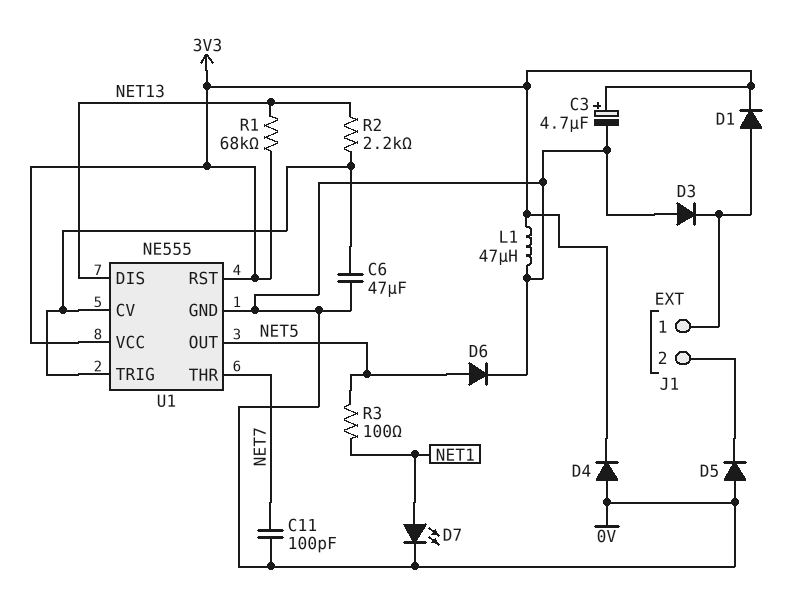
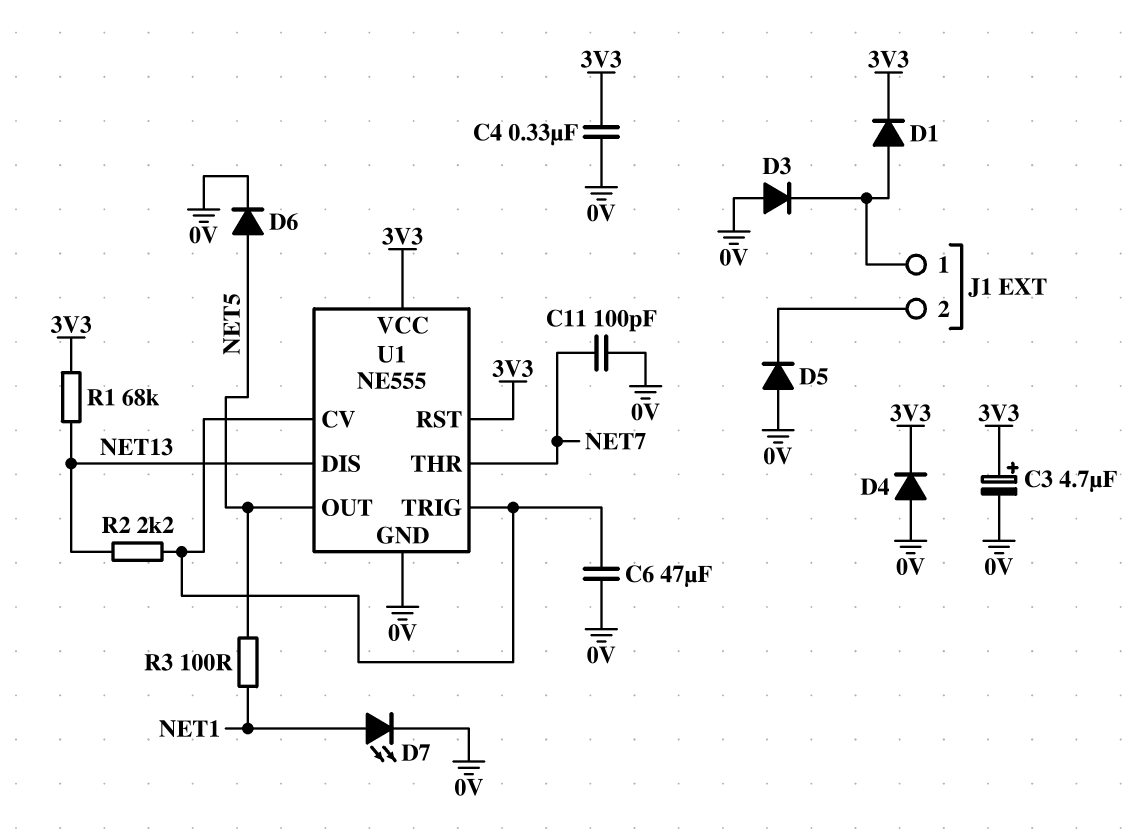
C4: none -> 330nF (0V, 3V3)
L1: 47uH (0V, 3V3) -> none

